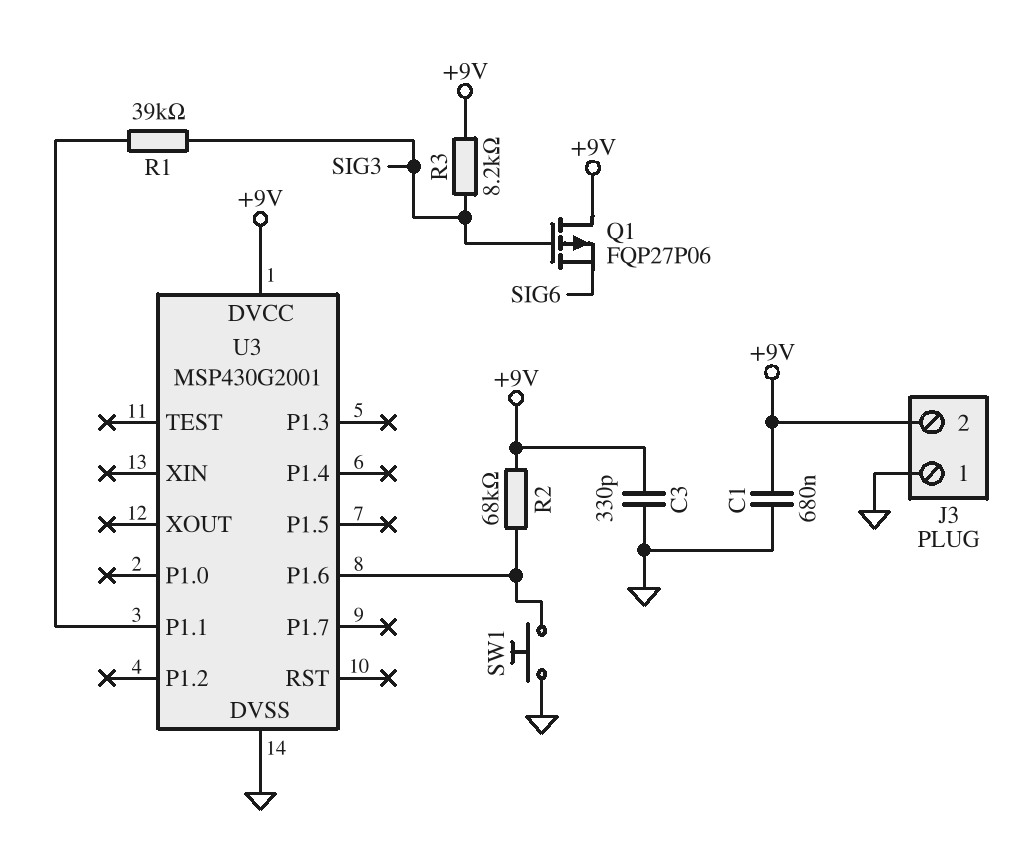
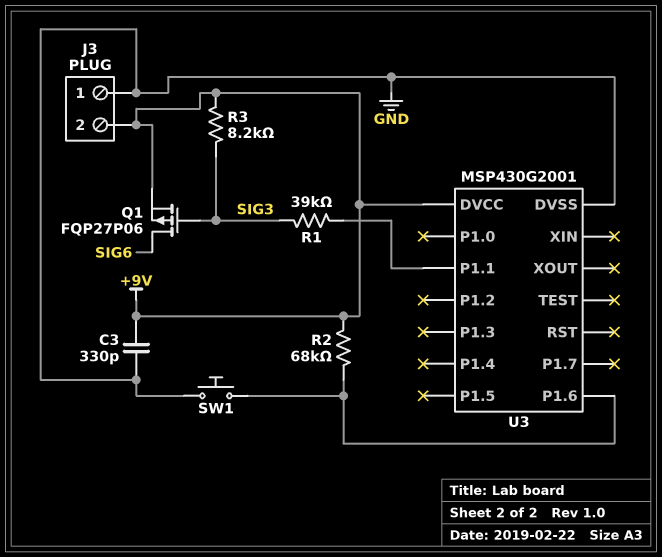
C1: 680nF (+9V, GND) -> none
Q1: PMOS FQP27P06 (G SIG3, D +9V, S SIG6) -> PMOS FQP27P06 (G SIG3, D SIG6, S +9V)

